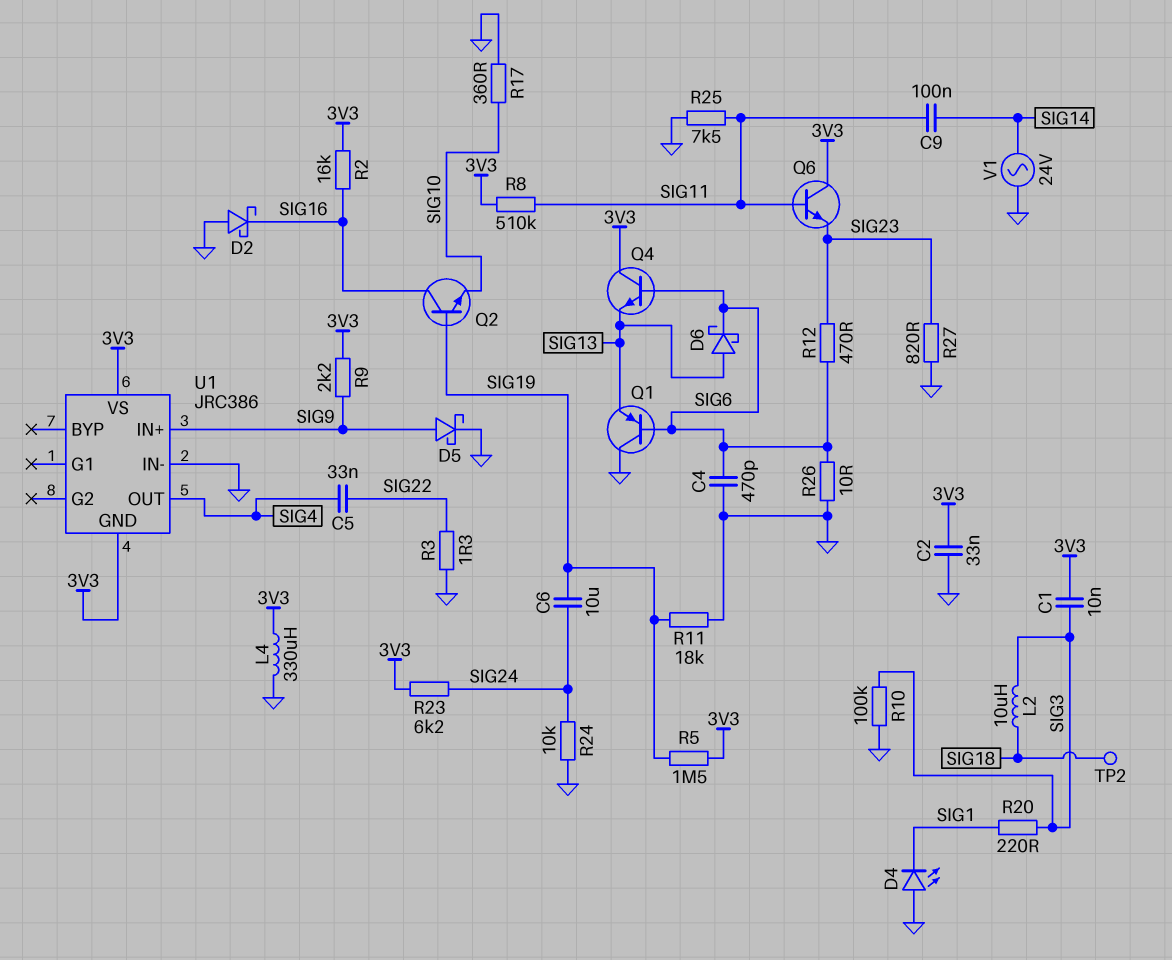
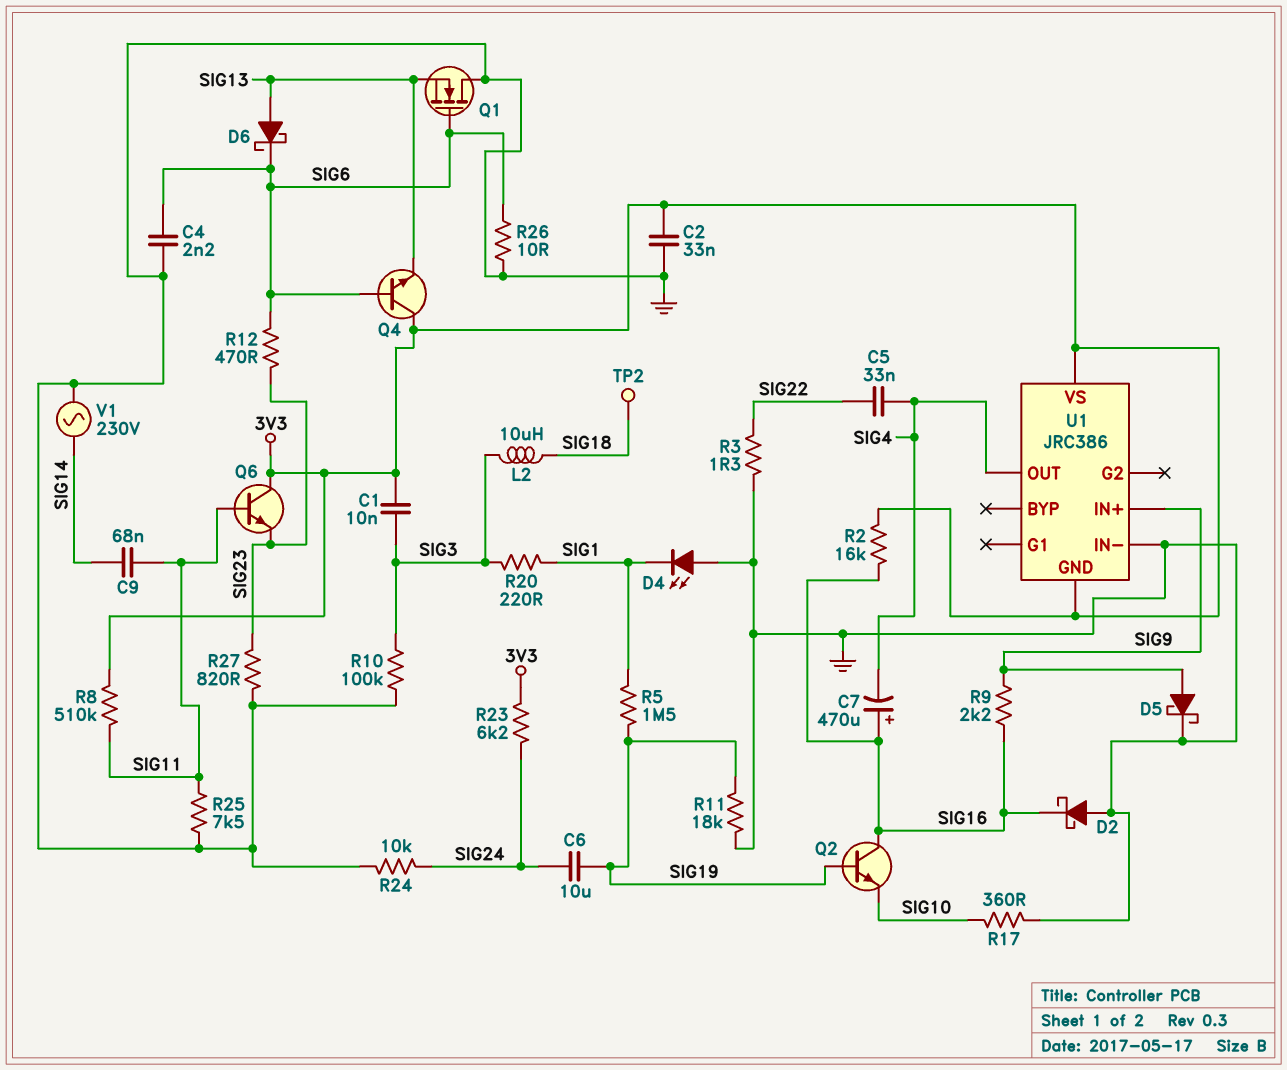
C4: 470pF (GND, SIG6) -> 2.2nF (GND, SIG6)
C7: none -> 470uF (plus SIG16, minus SIG4)
C9: 100nF (SIG11, SIG14) -> 68nF (SIG11, SIG14)
L4: 330uH (3V3, GND) -> none
Q1: PNP (B SIG6, C GND, E SIG13) -> NMOS (G SIG6, D GND, S SIG13)
R5: 1.5M (3V3, SIG19) -> 1.5M (SIG1, SIG19)
R9: 2.2k (3V3, SIG9) -> 2.2k (SIG9, SIG16)
V1: AC 24V (GND, SIG14) -> AC 230V (GND, SIG14)

